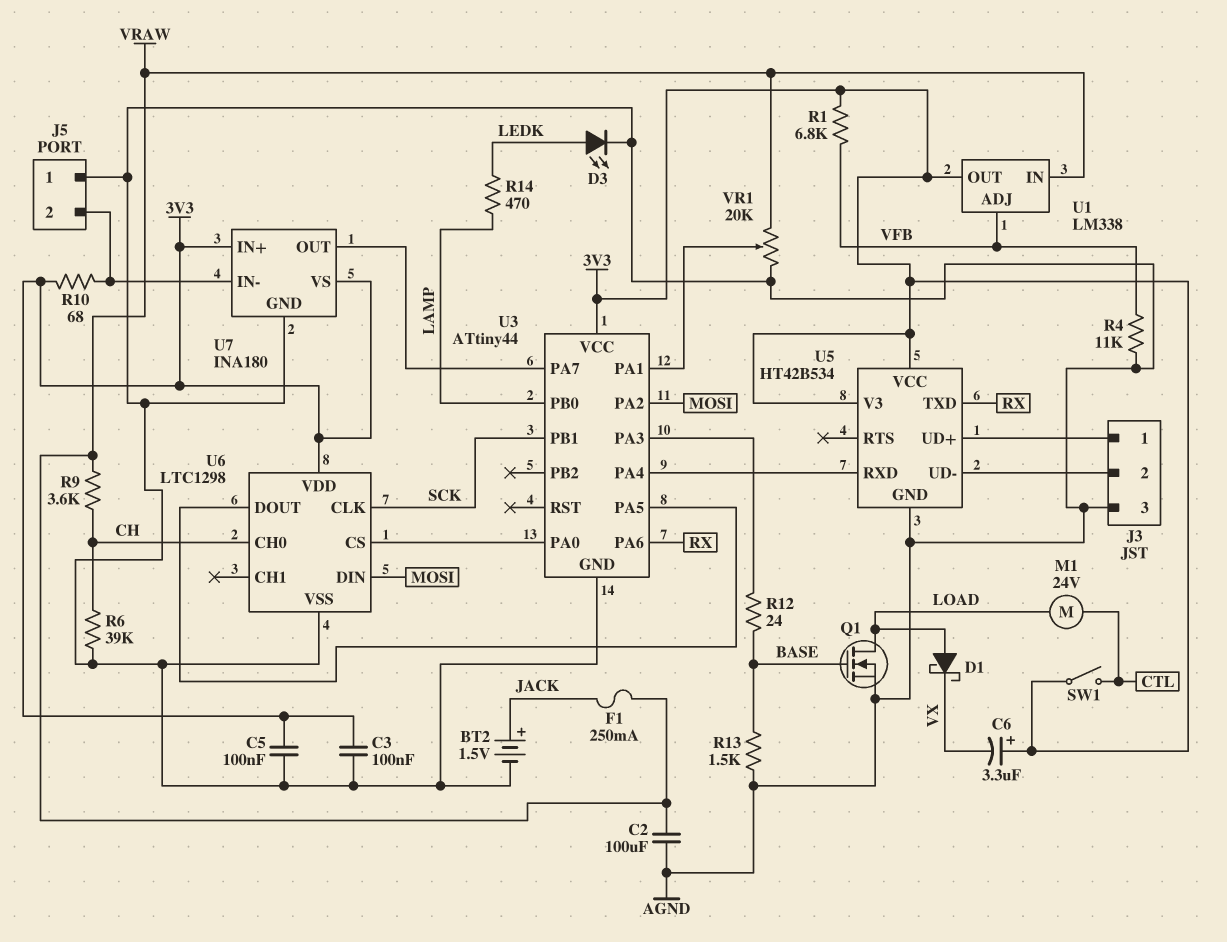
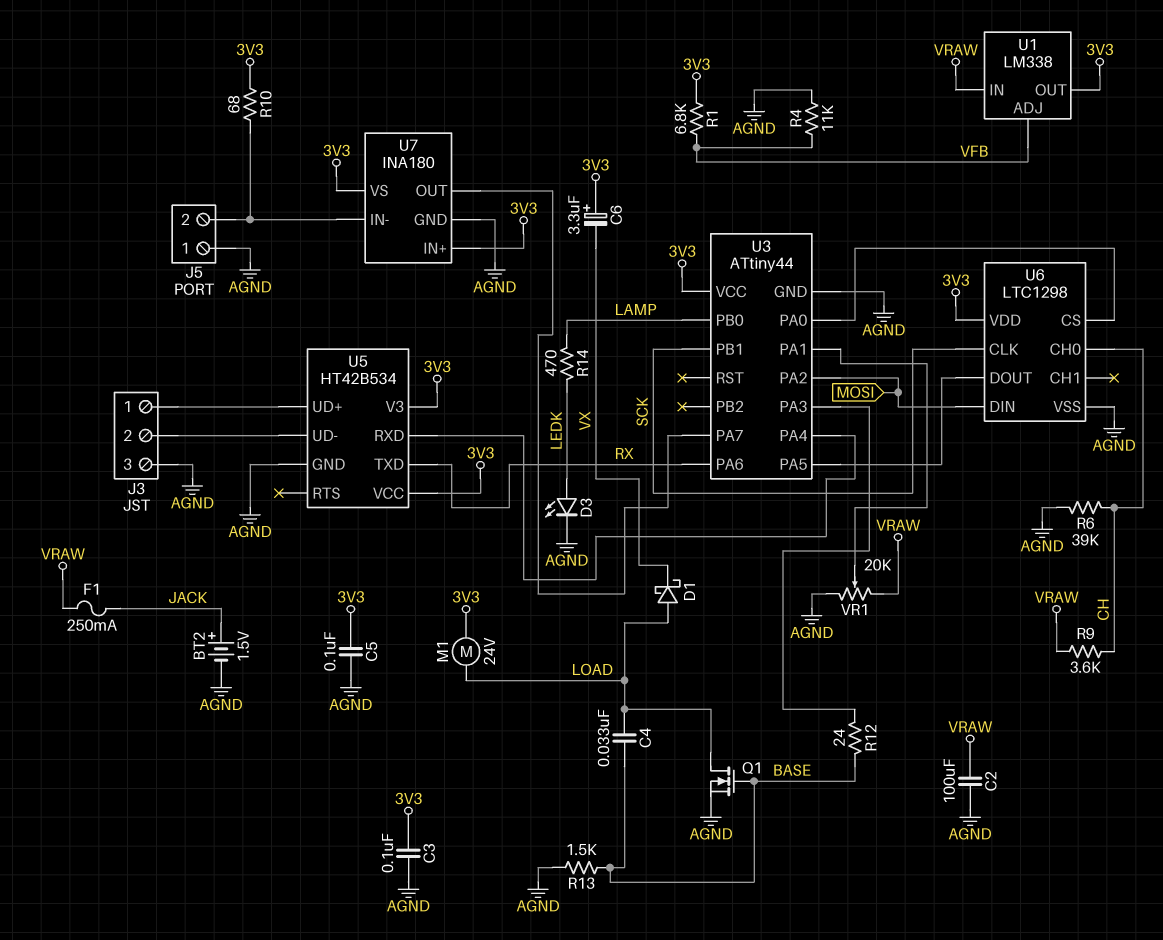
C4: none -> 33nF (BASE, LOAD)
M1: motor 24V (CTL, LOAD) -> motor 24V (3V3, LOAD)
SW1: switch (3V3, CTL) -> none

